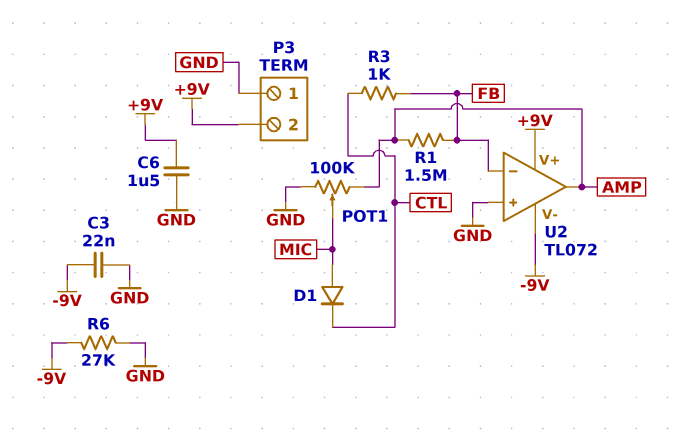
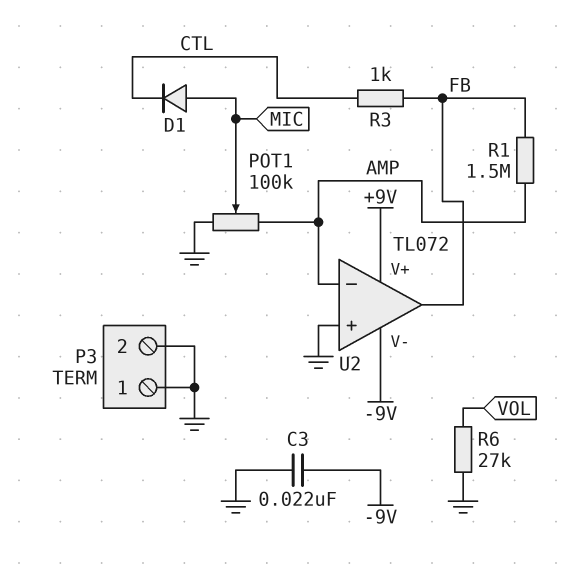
C6: 1.5uF (+9V, GND) -> none
P3 pin 2: +9V -> GND
R6: 27k (-9V, GND) -> 27k (GND, VOL)
U2 pin in-: FB -> AMP
U2 pin out: AMP -> FB

